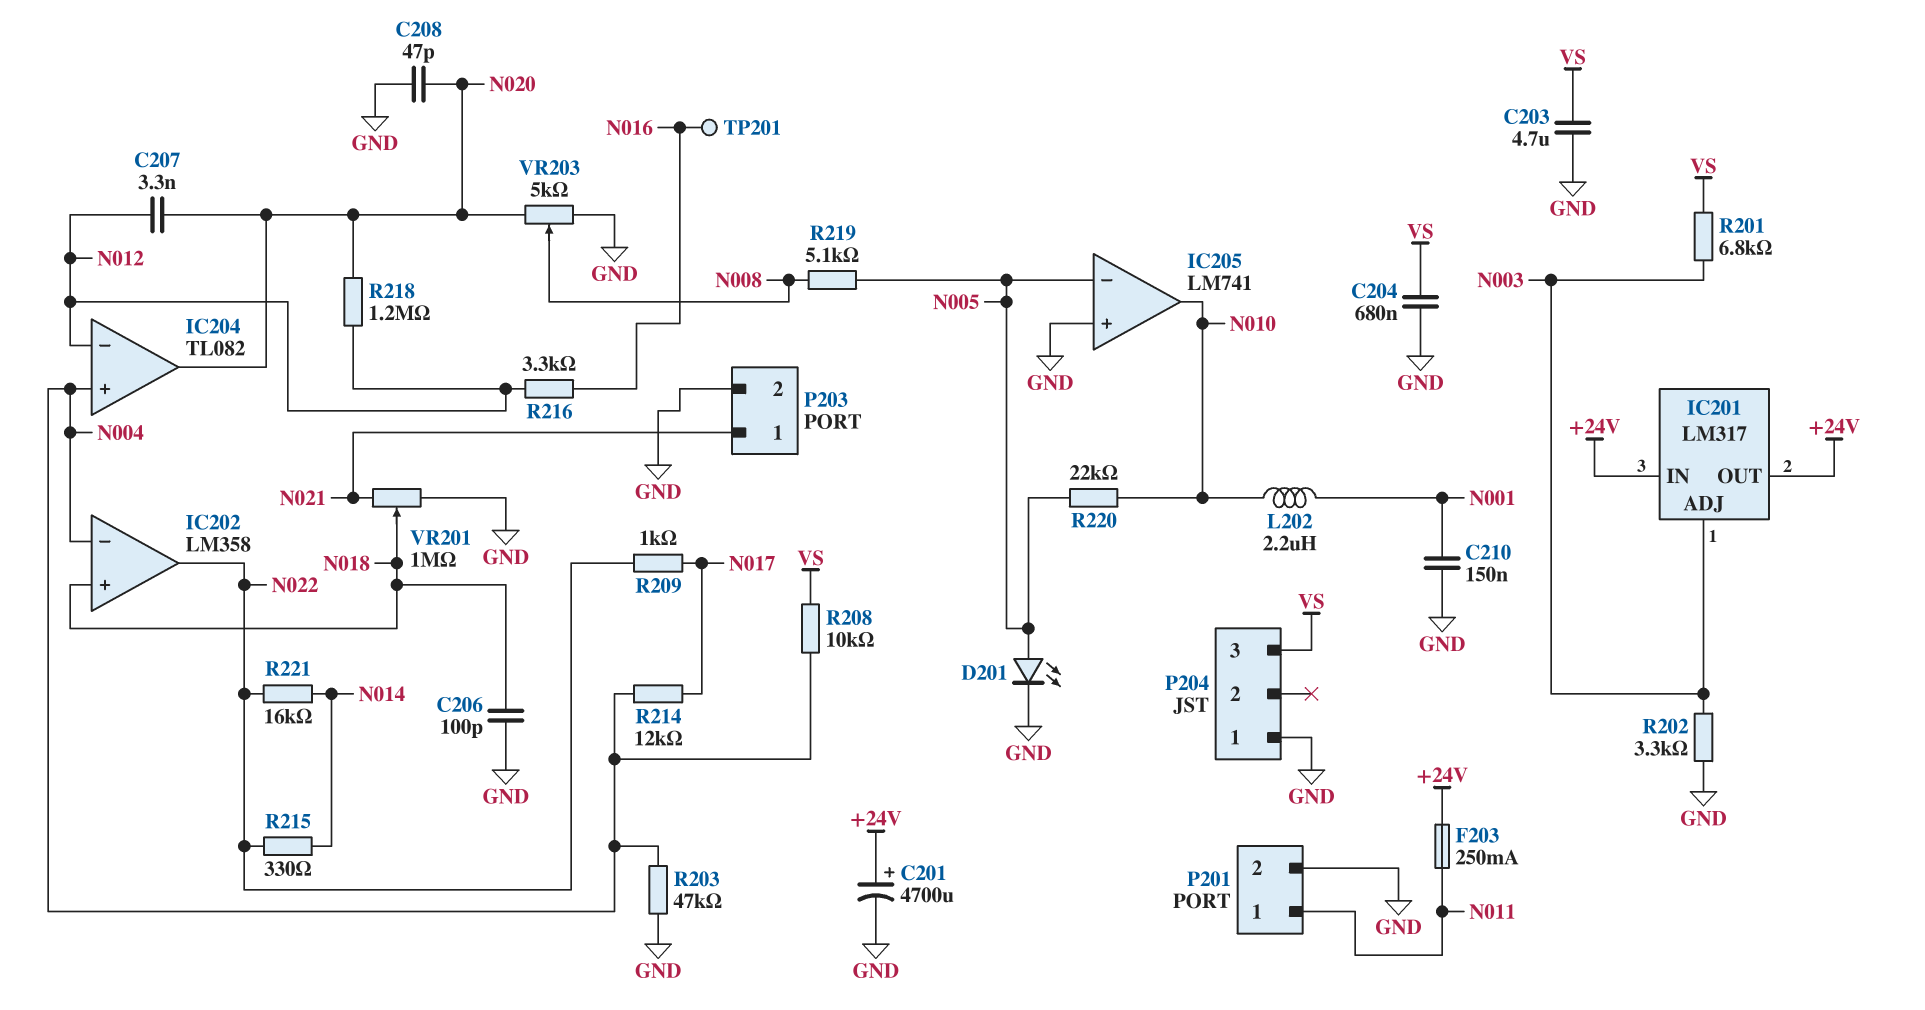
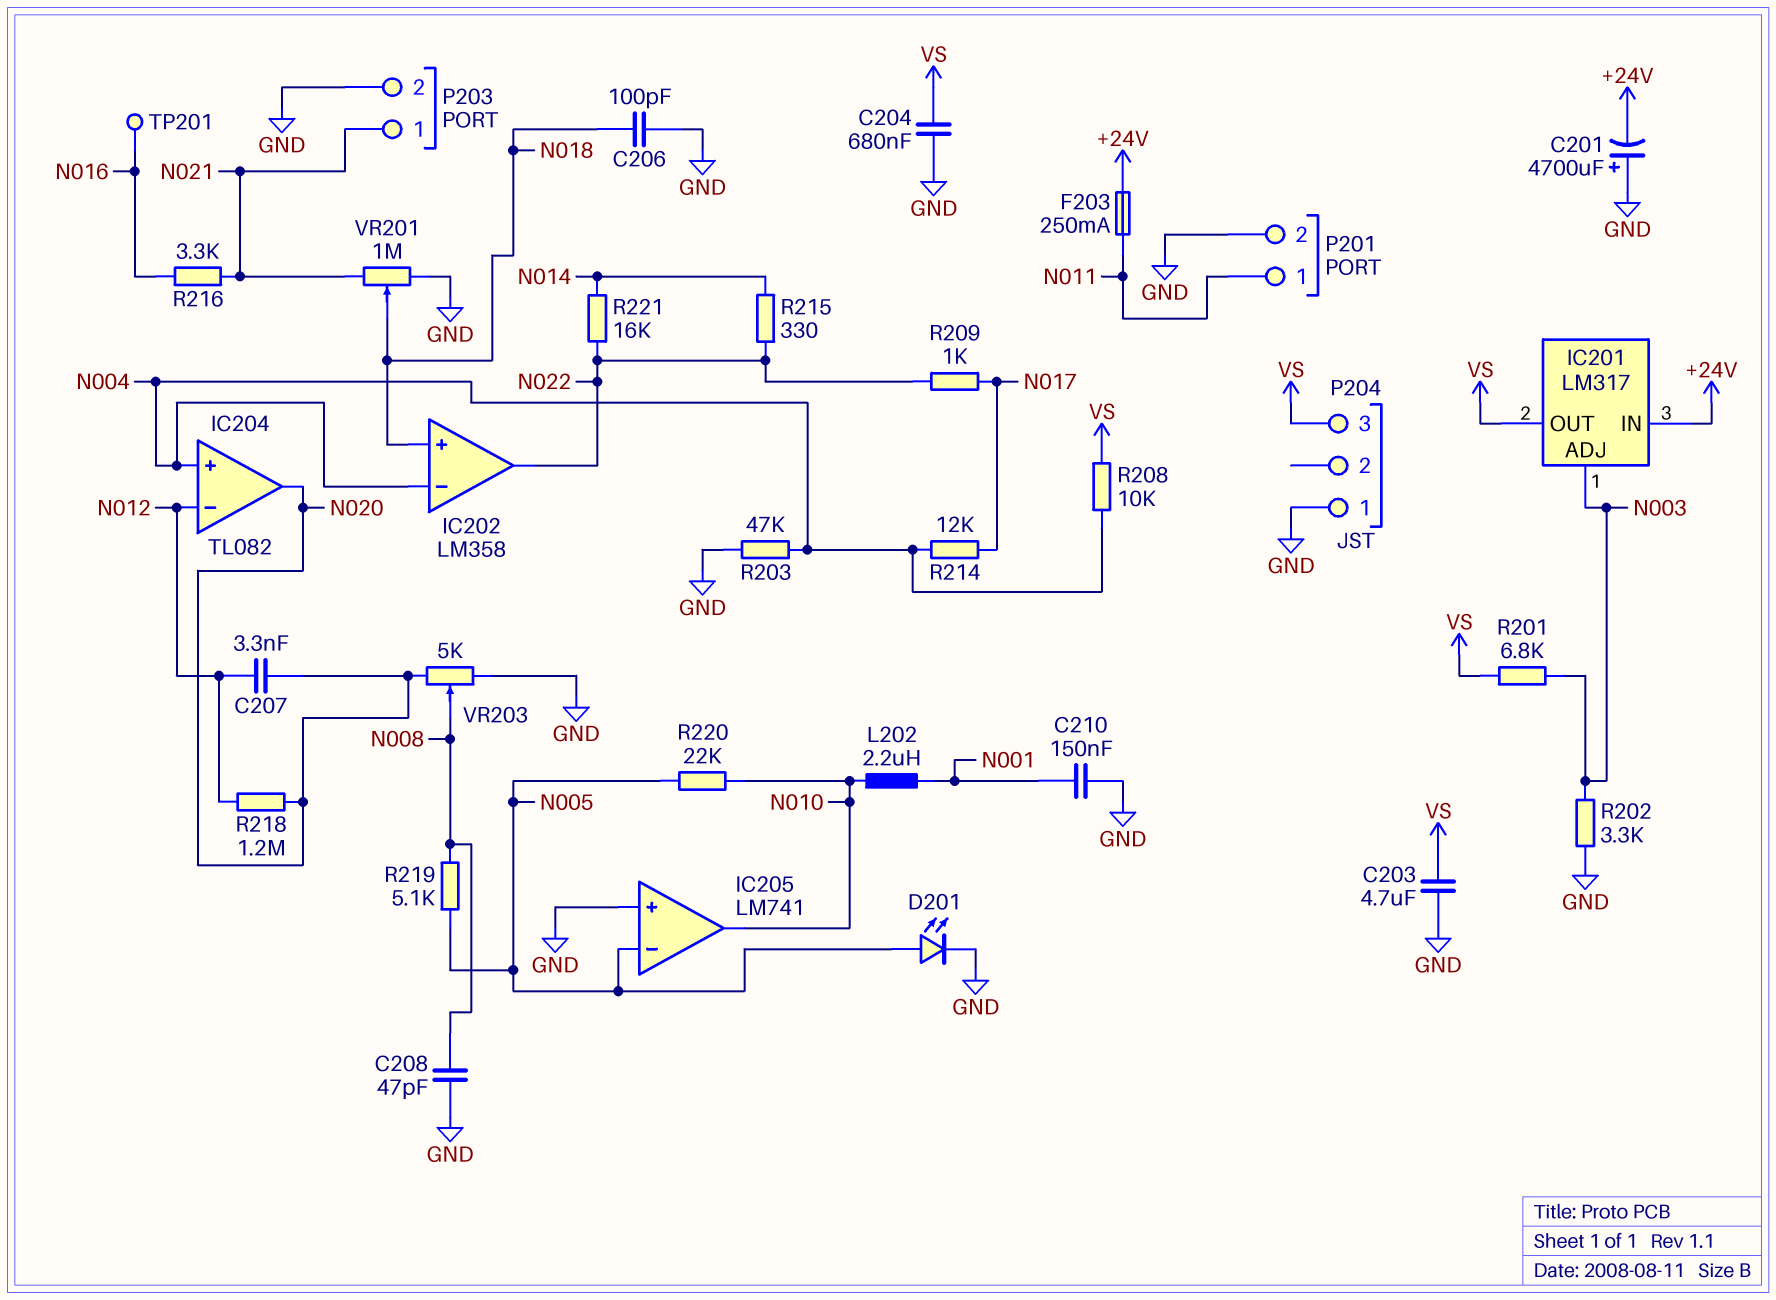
C201: 4700uF (plus +24V, minus GND) -> 4700uF (plus GND, minus +24V)
C208: 47pF (GND, N020) -> 47pF (GND, N008)
IC201 pin OUT: +24V -> VS
R216: 3.3k (N012, N016) -> 3.3k (N016, N021)

